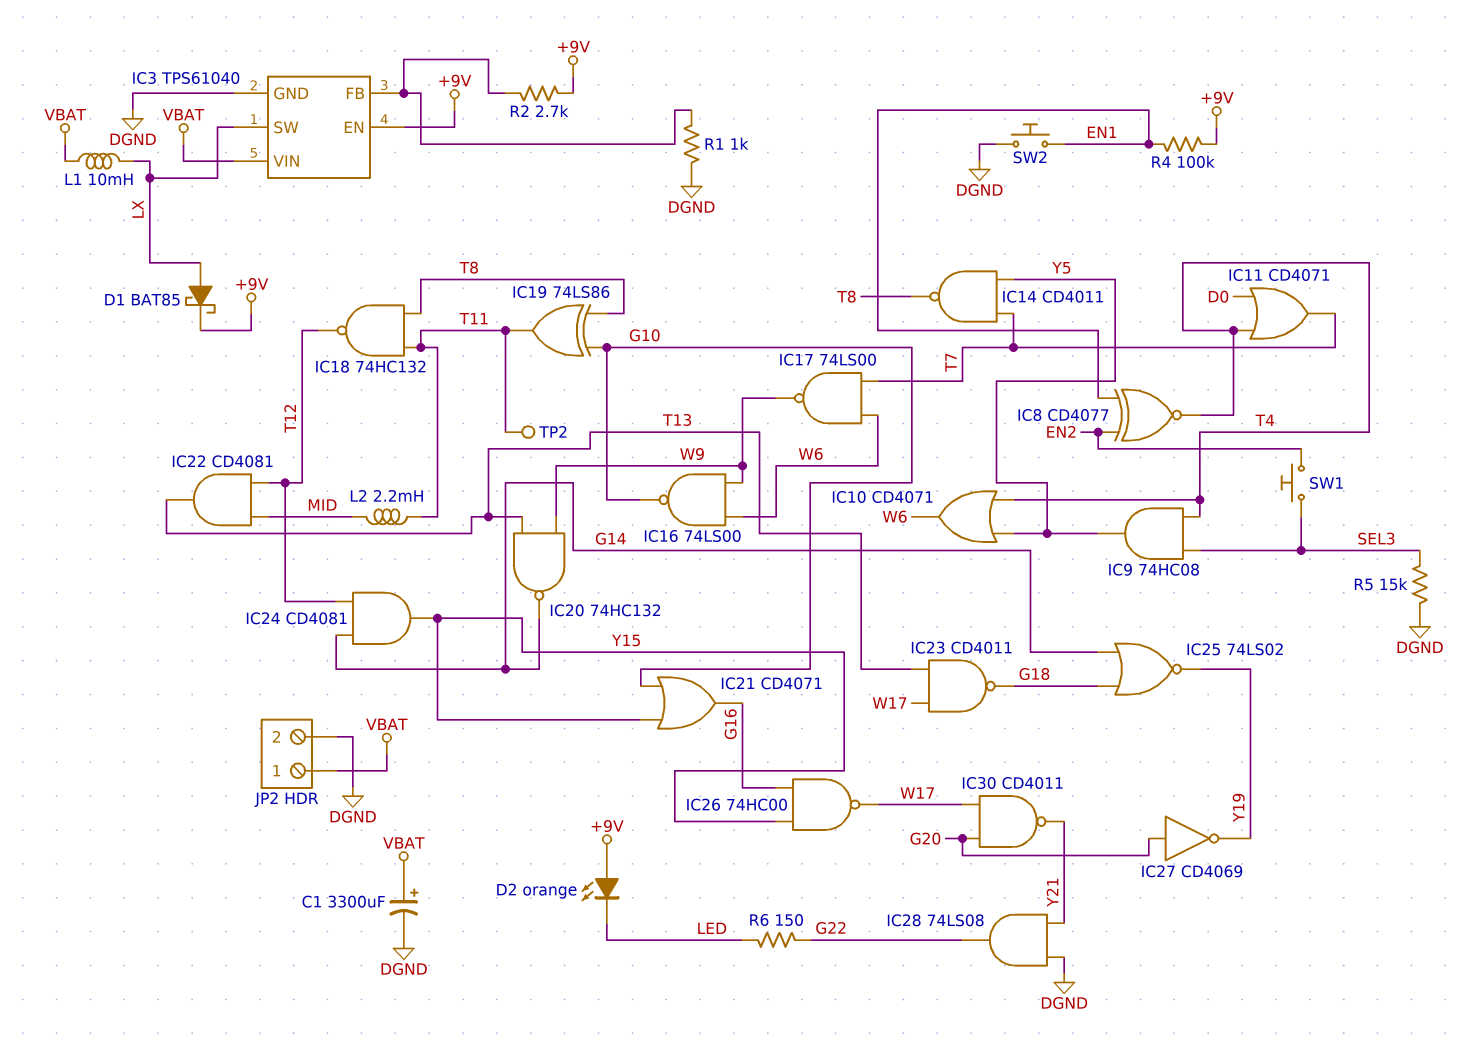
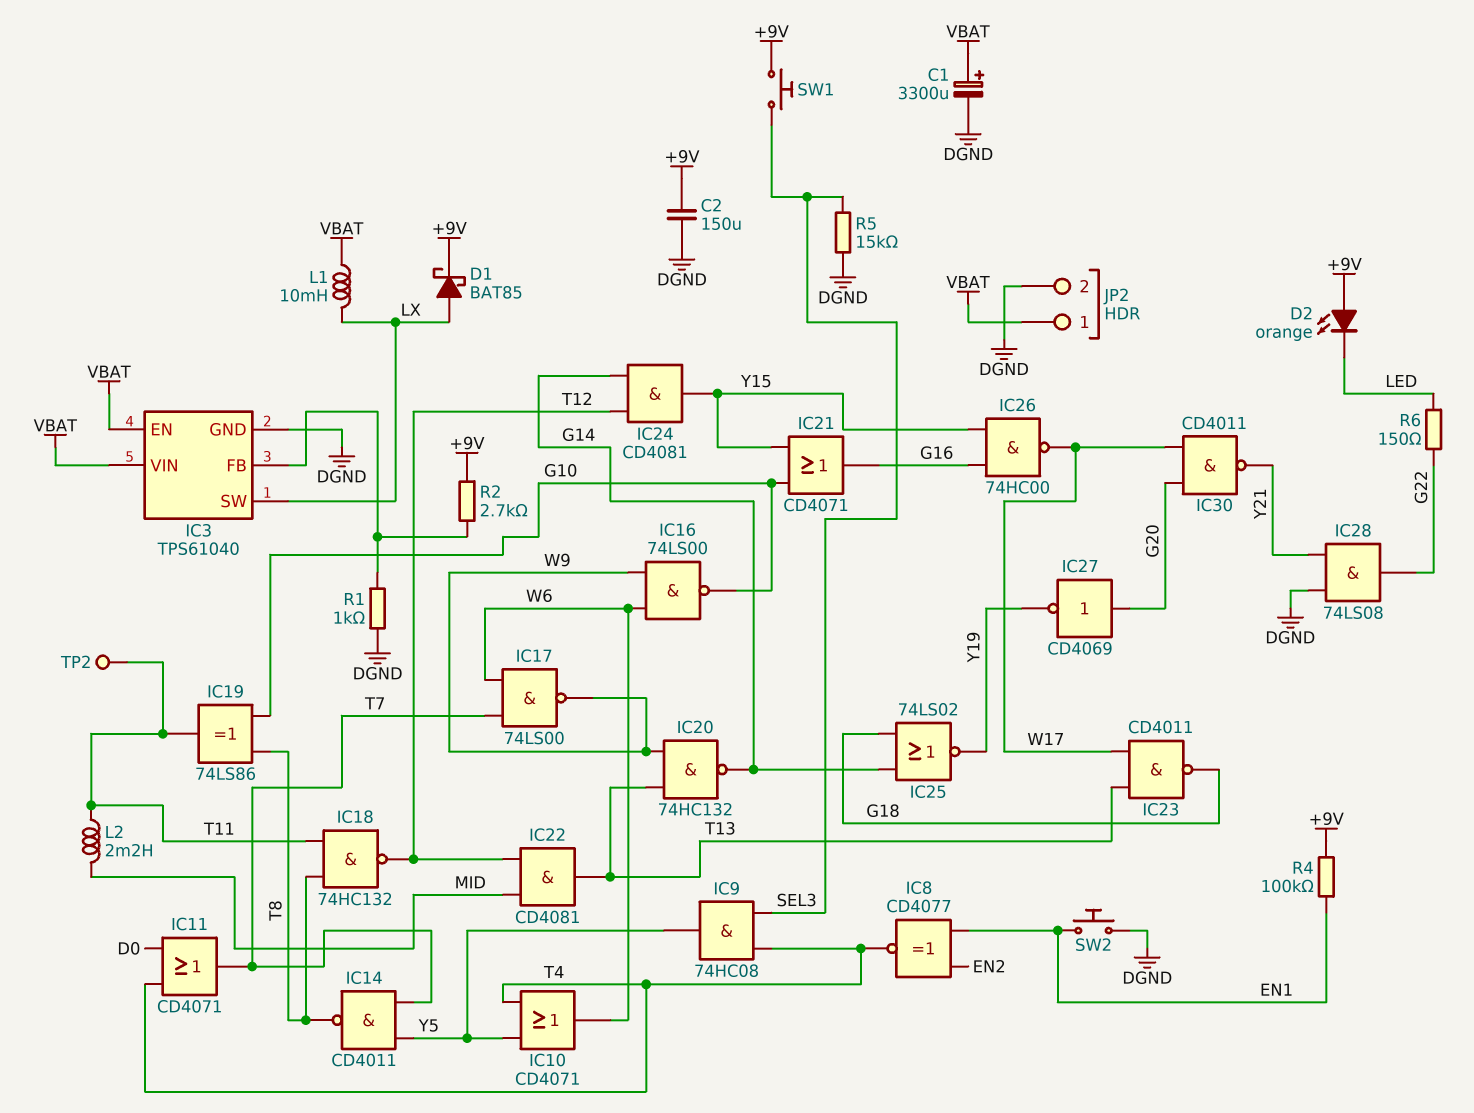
C2: none -> 150uF (+9V, DGND)
IC3 pin EN: +9V -> VBAT
SW1: button (EN2, SEL3) -> button (+9V, SEL3)

